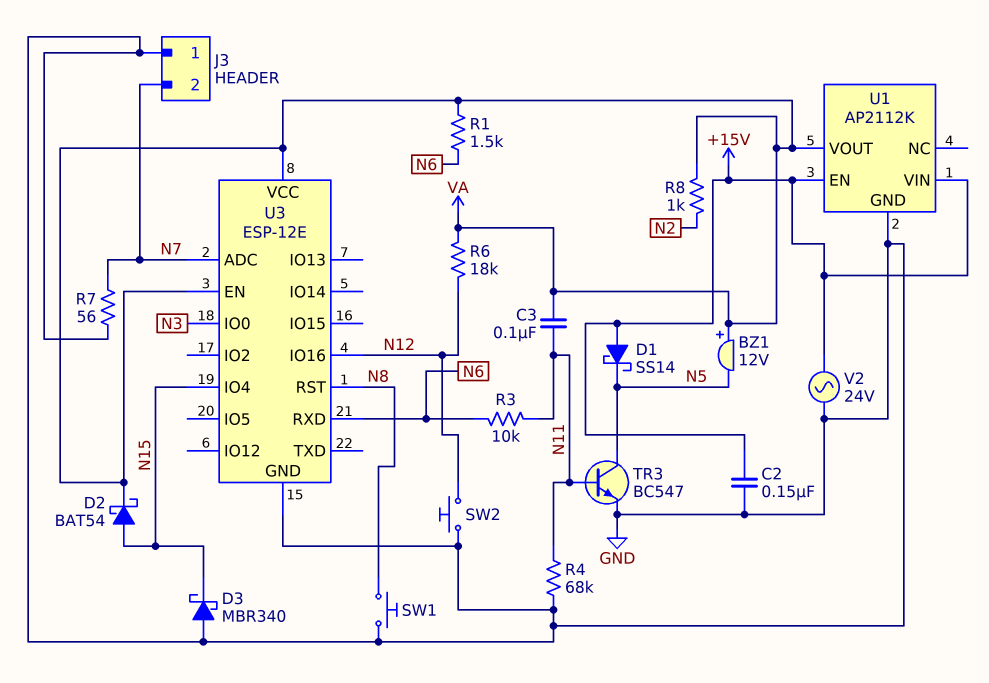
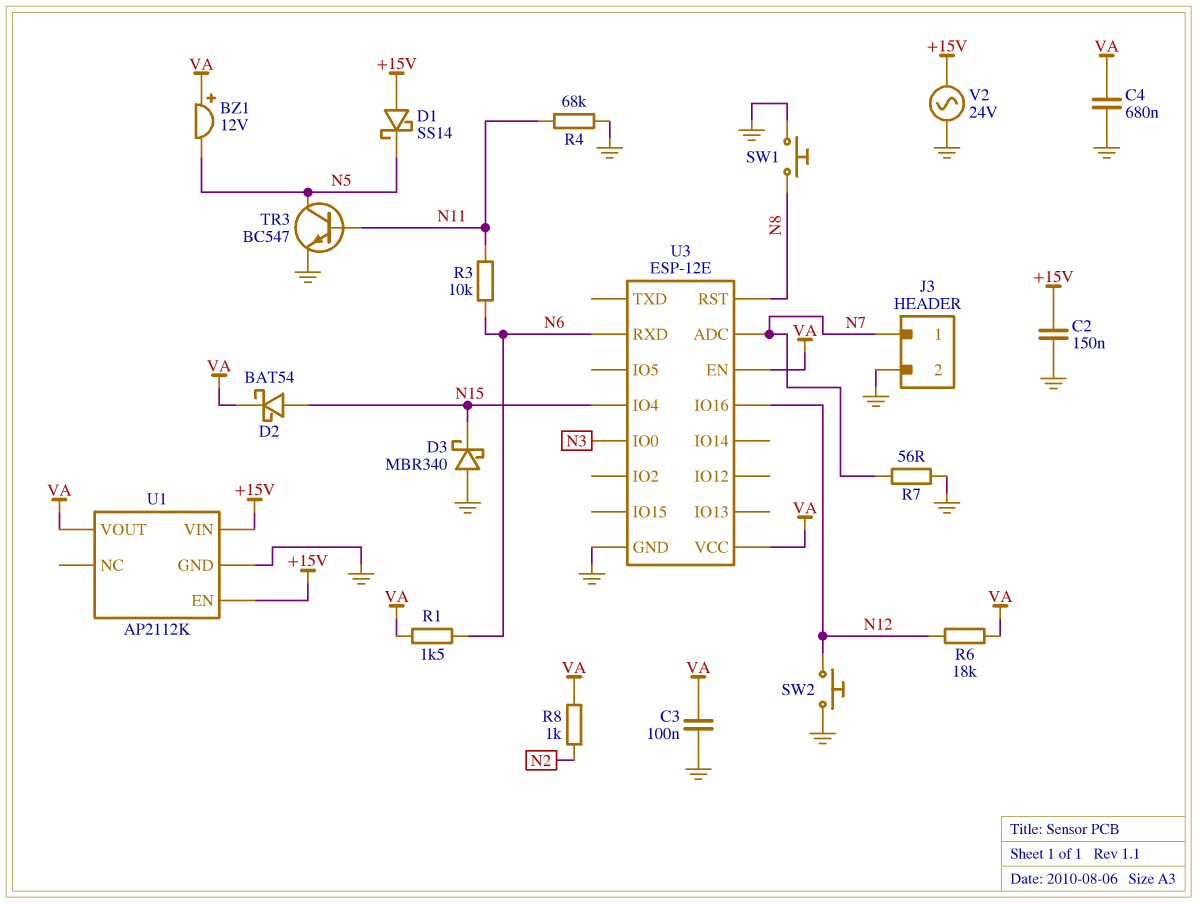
C3: 100nF (N11, VA) -> 100nF (GND, VA)
C4: none -> 680nF (GND, VA)
J3 pin 1: GND -> N7
J3 pin 2: N7 -> GND

